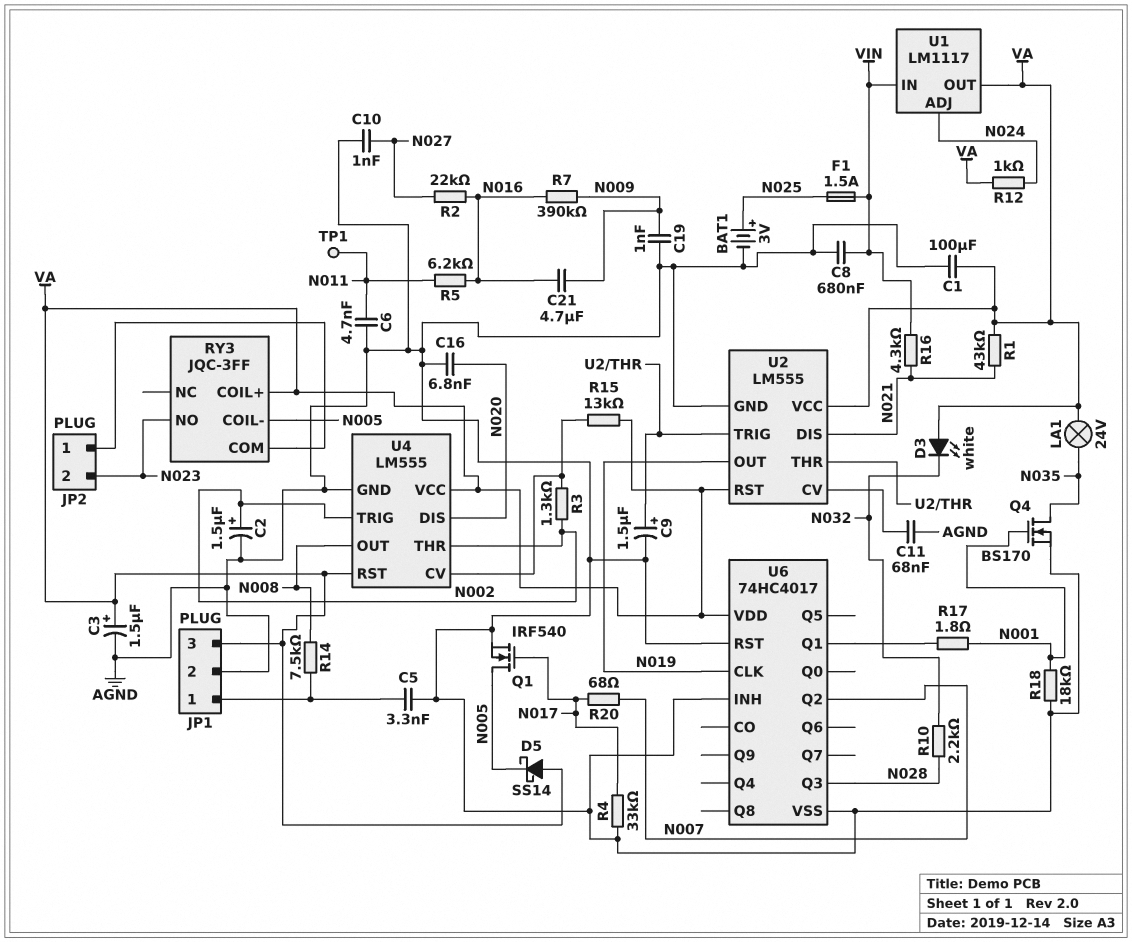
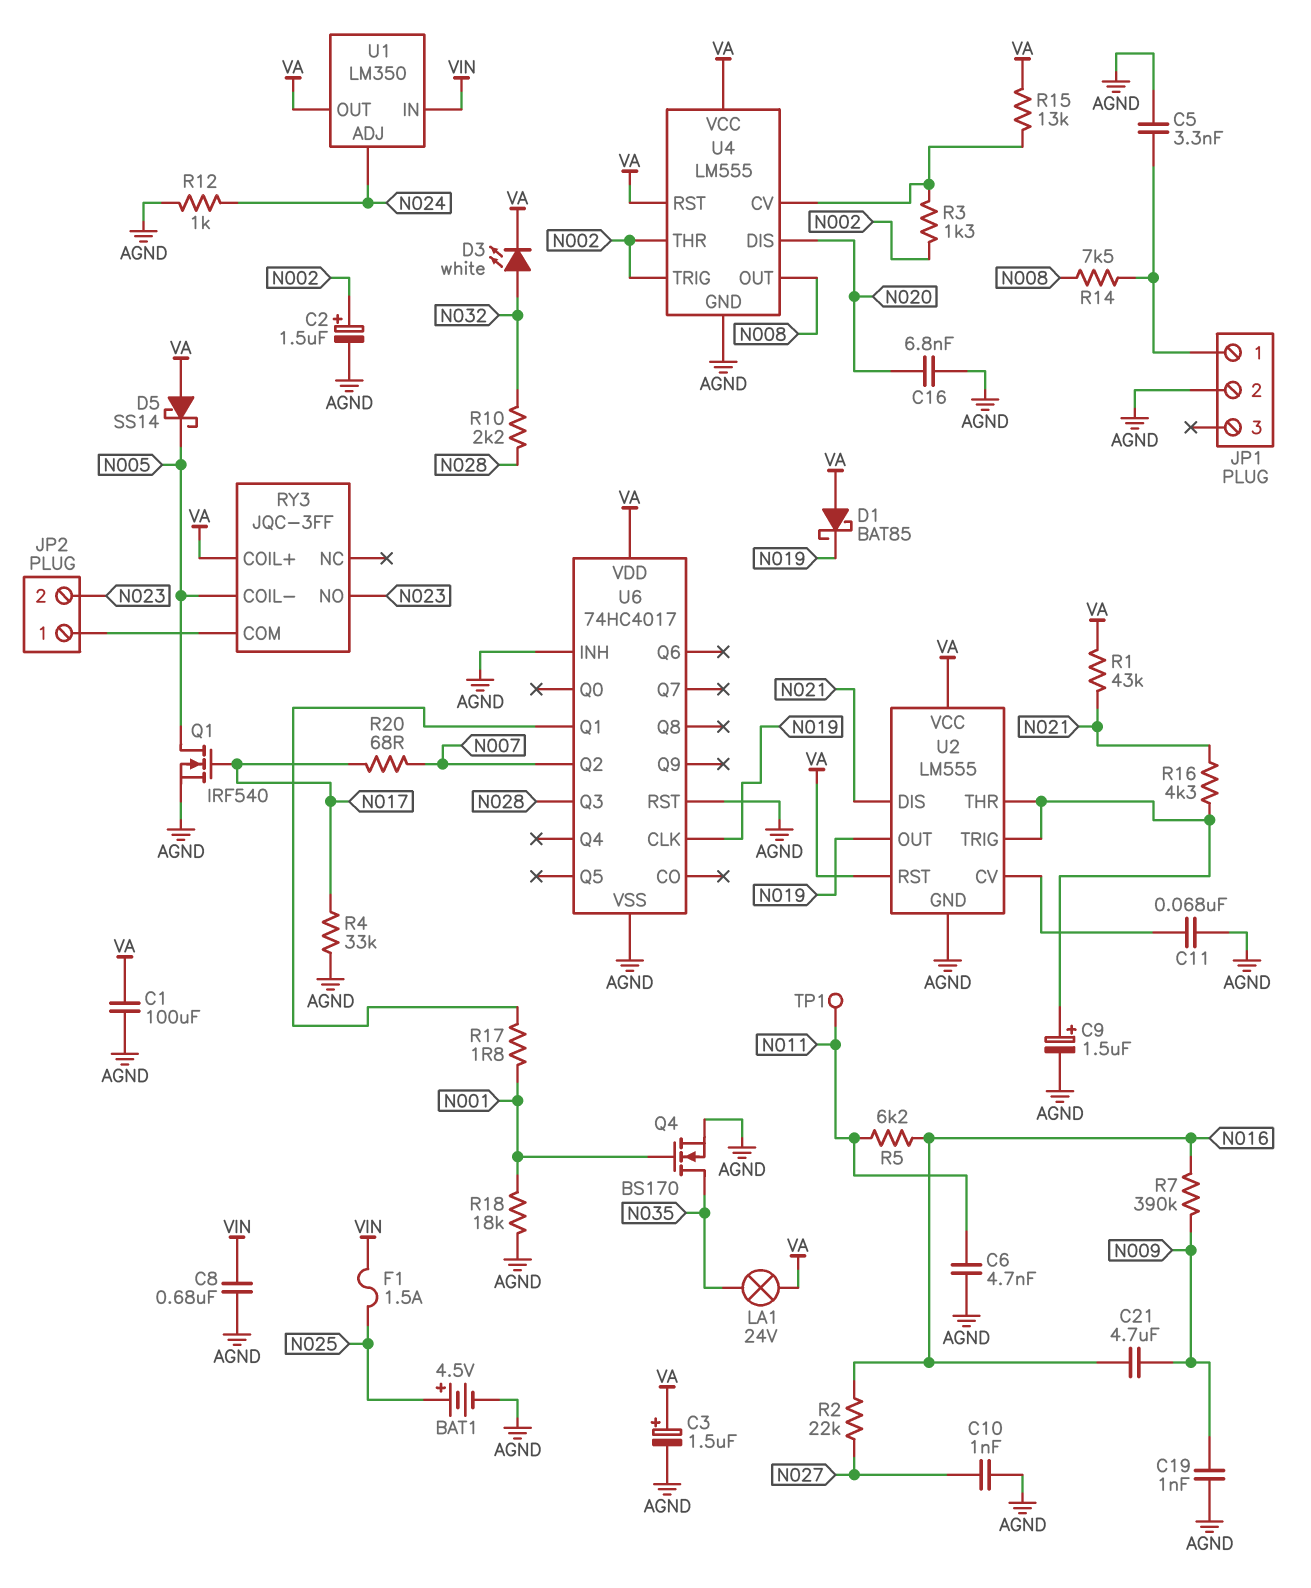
BAT1: 3V (plus N025, minus AGND) -> 4.5V (plus N025, minus AGND)
D1: none -> schottky BAT85 (A VA, K N019)
D3: LED white (A VA, K N032) -> LED white (A N032, K VA)
JP1 pin 3: VA -> none
R12: 1k (N024, VA) -> 1k (AGND, N024)
R16: 4.3k (N021, VIN) -> 4.3k (N021, U2/THR)
U1: LM1117 -> LM350

